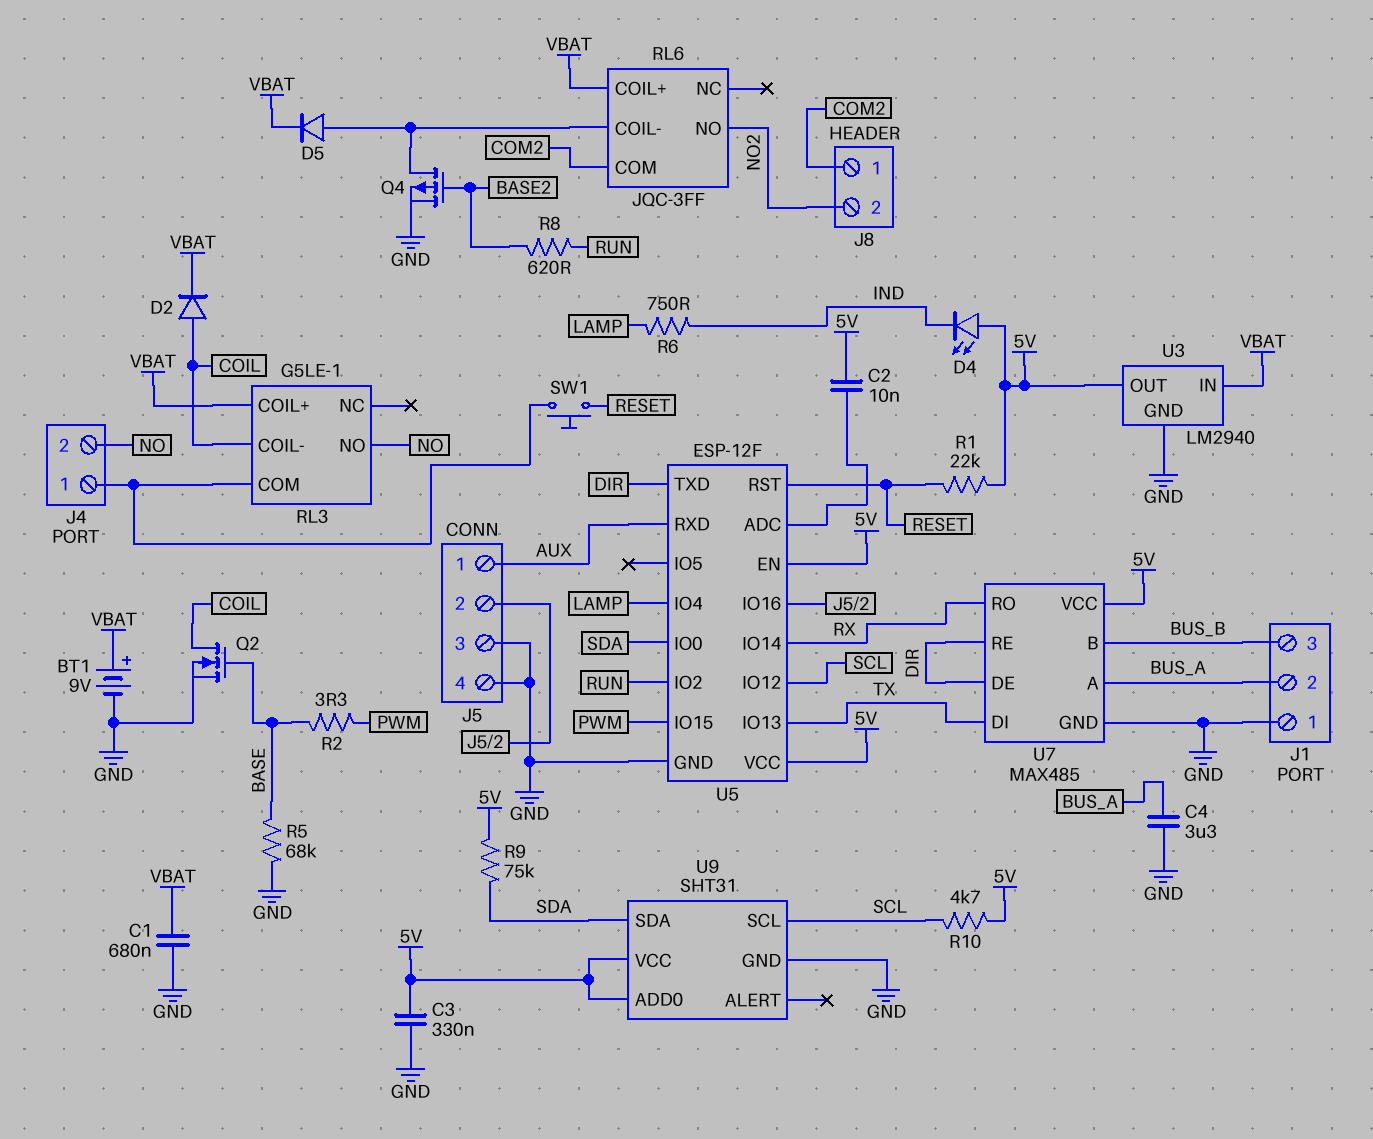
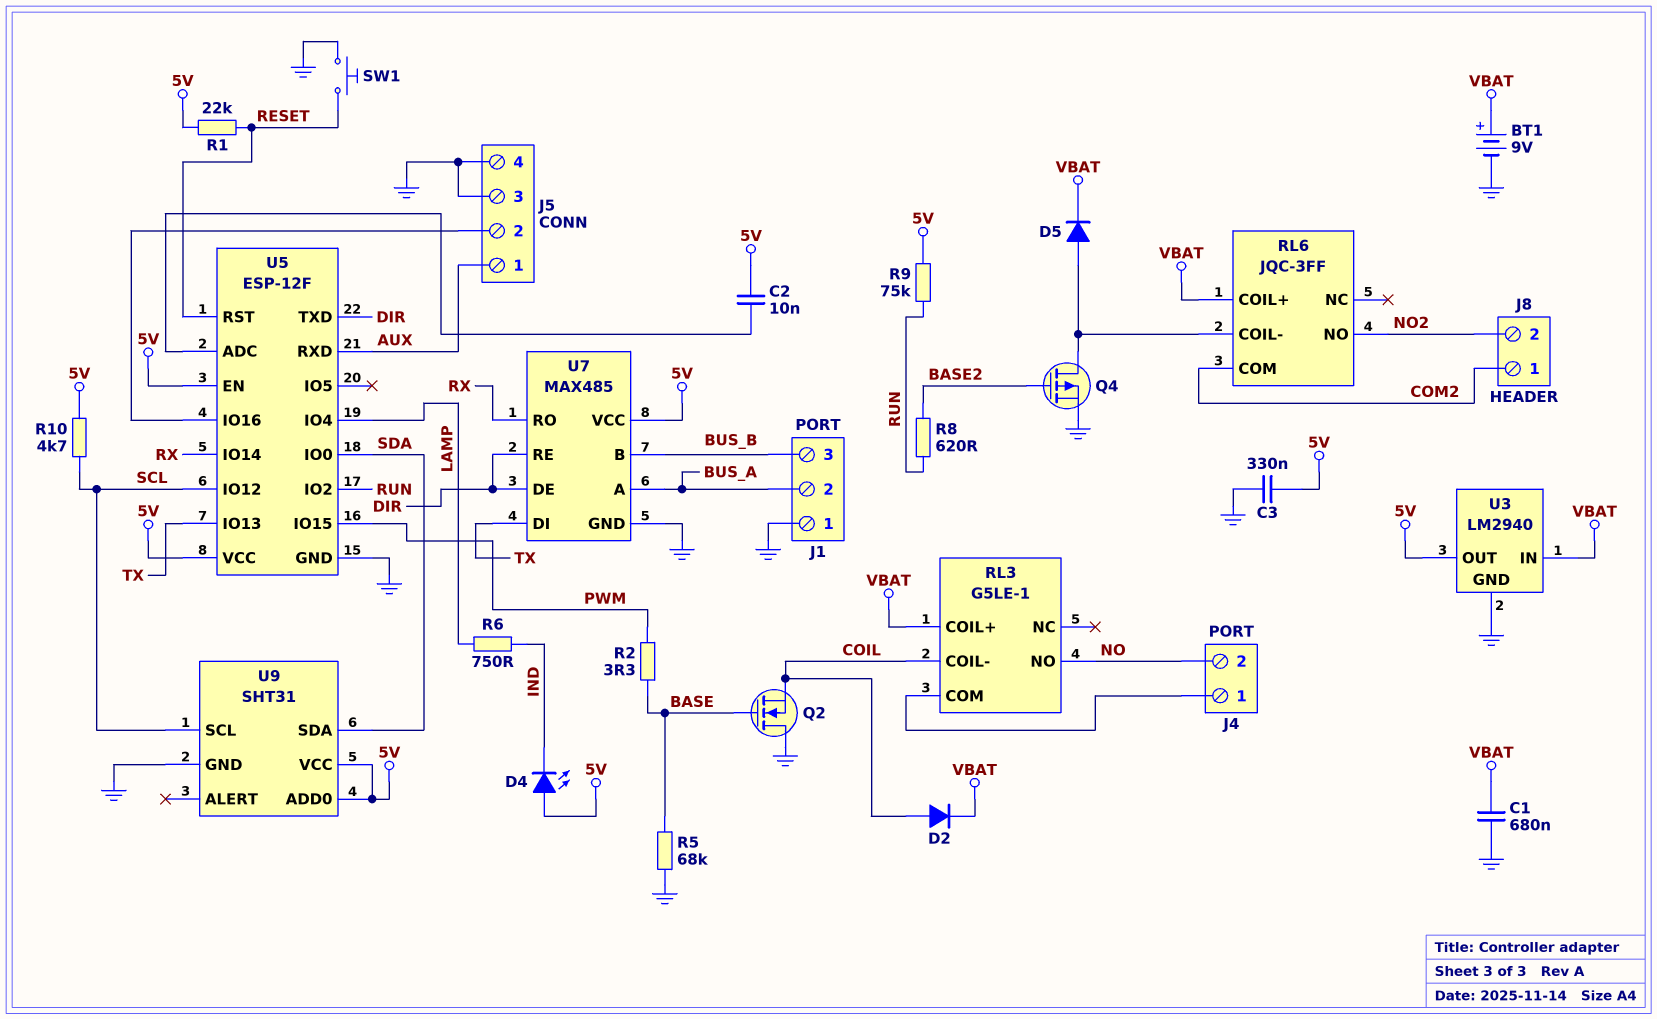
C4: 3.3uF (BUS_A, GND) -> none
Q2: NMOS (G BASE, D COIL, S GND) -> NMOS (G BASE, D GND, S COIL)
R9: 75k (5V, SDA) -> 75k (5V, RUN)
SW1: button (J4/1, RESET) -> button (GND, RESET)

